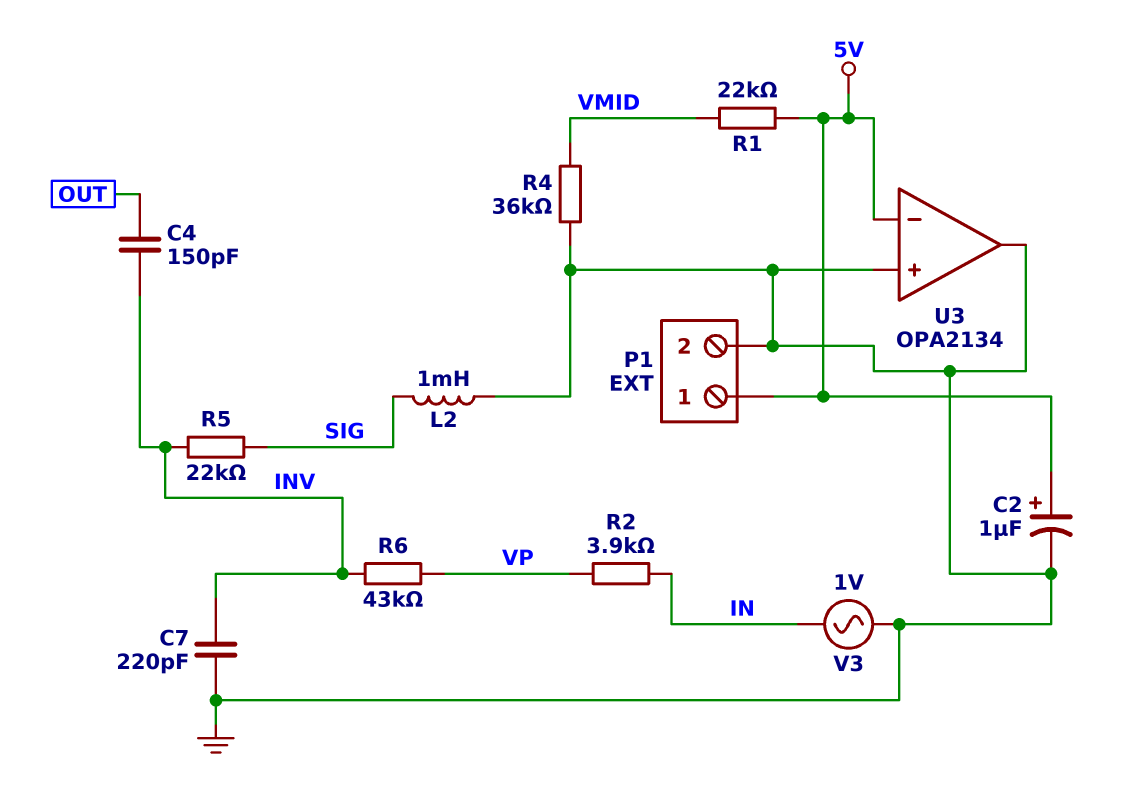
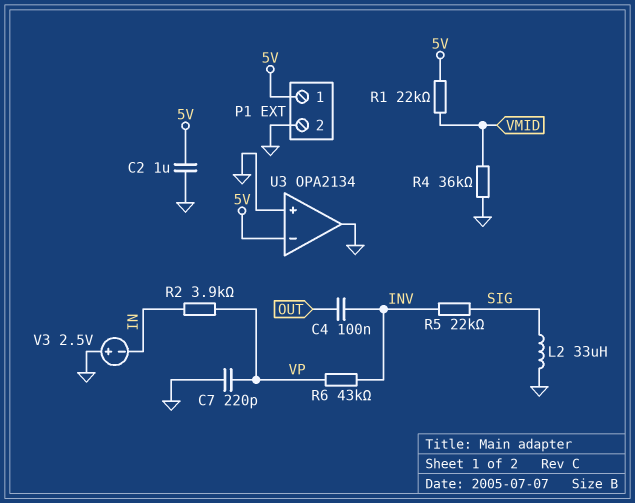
C2: 1uF (plus 5V, minus GND) -> 1uF (5V, GND)
C4: 150pF (INV, OUT) -> 100nF (INV, OUT)
C7: 220pF (GND, INV) -> 220pF (GND, VP)
L2: 1mH (GND, SIG) -> 33uH (GND, SIG)
V3: AC 1V (GND, IN) -> 2.5V (plus GND, minus IN)

